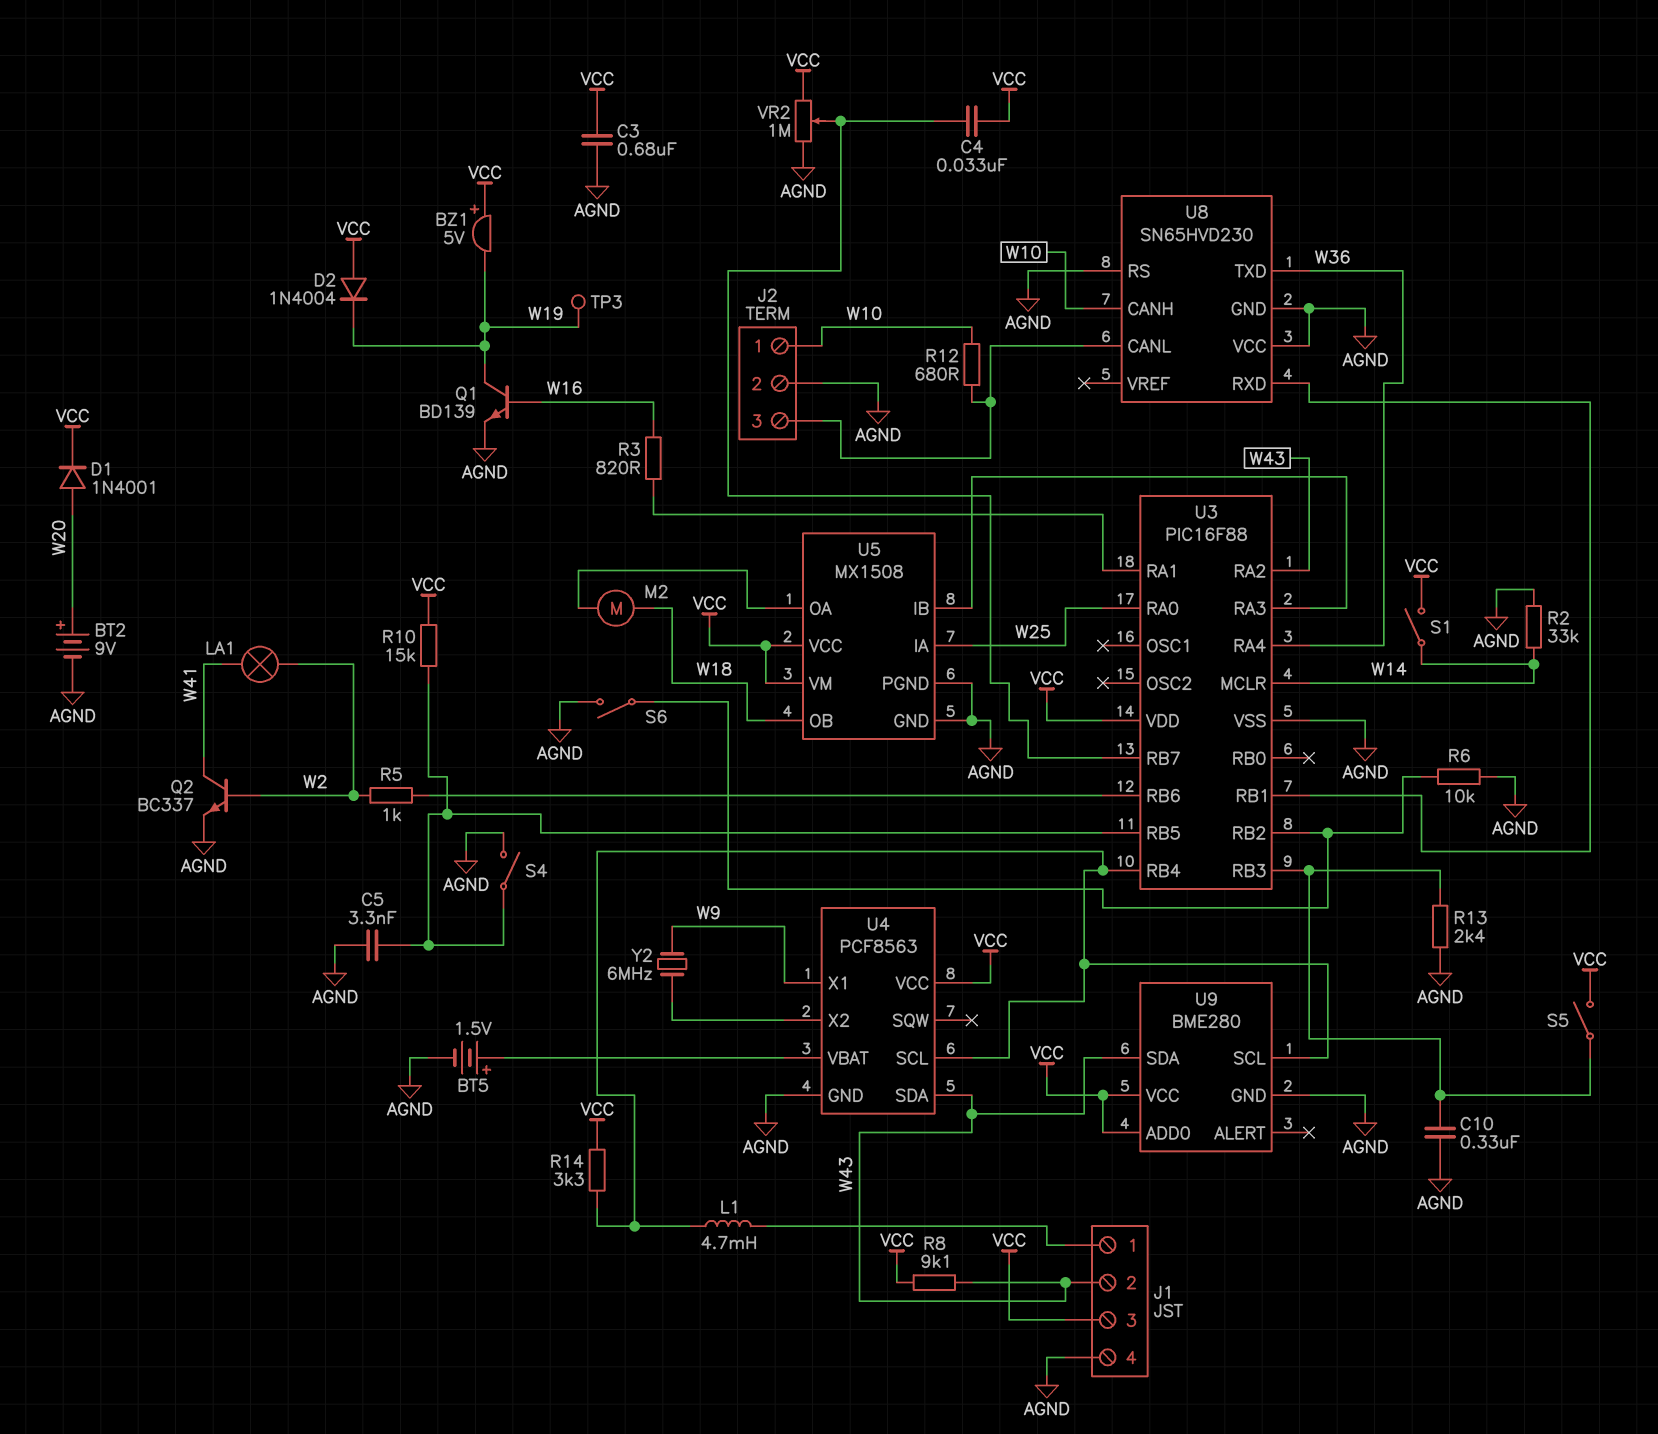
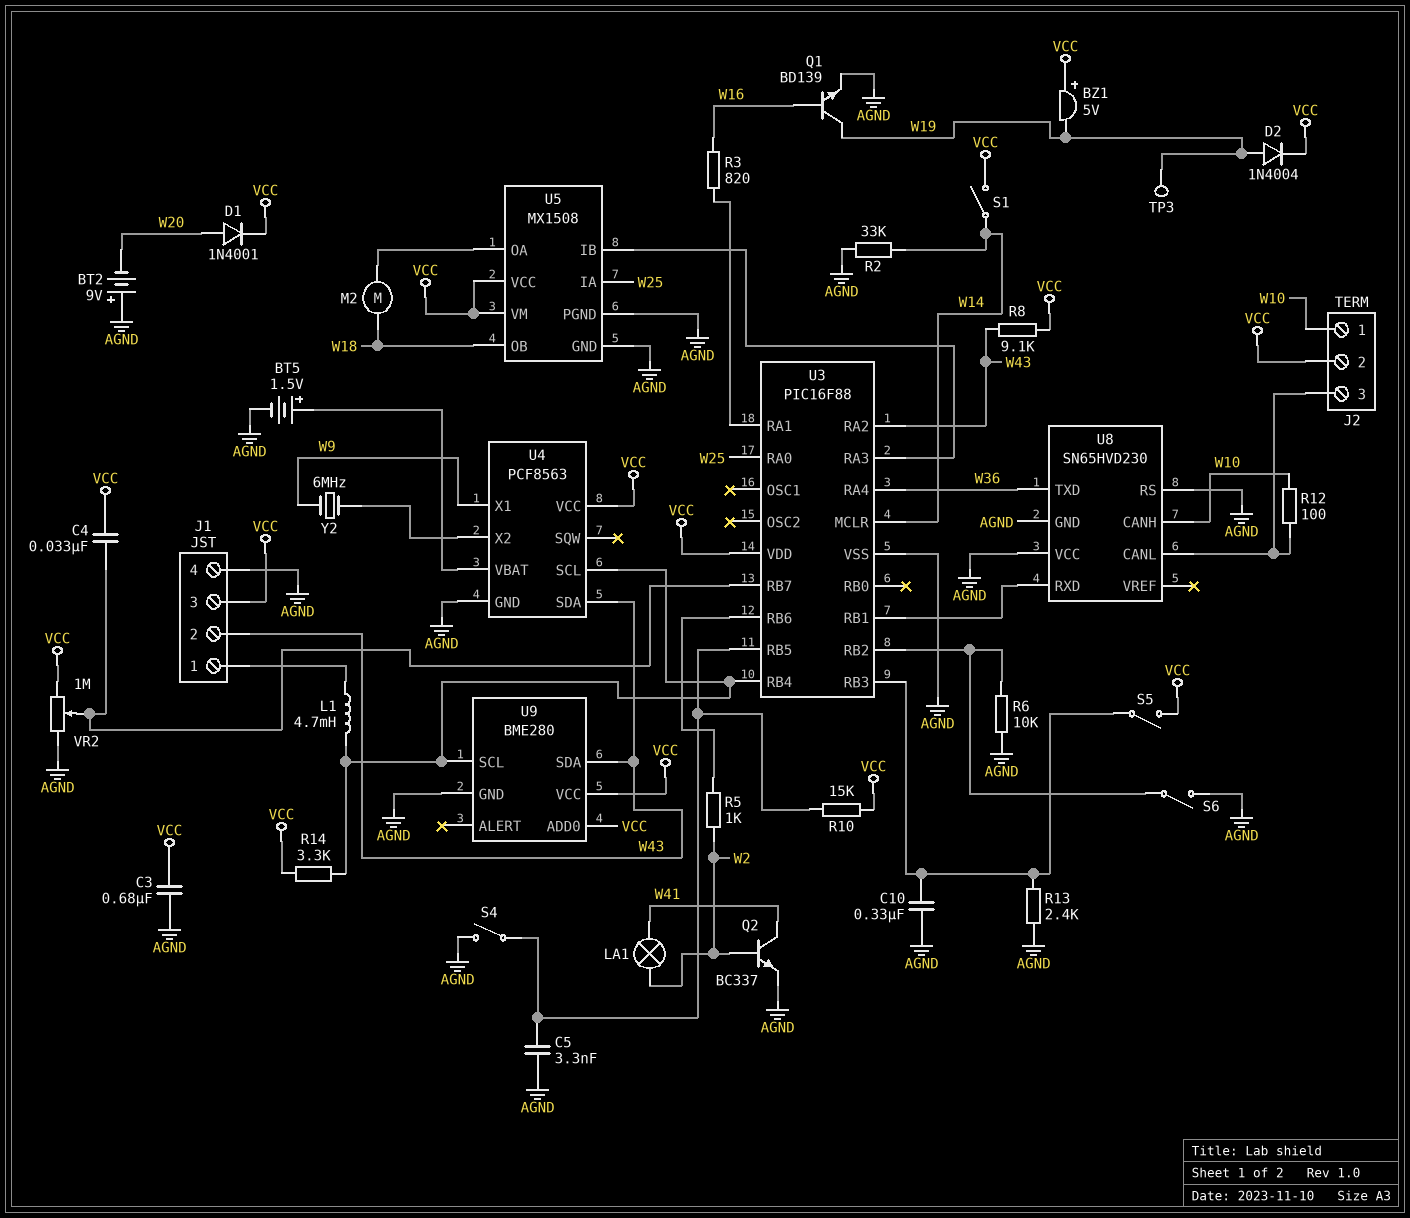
BT2: 9V (plus W20, minus AGND) -> 9V (plus AGND, minus W20)
D2: diode 1N4004 (A VCC, K W19) -> diode 1N4004 (A W19, K VCC)
J2 pin 2: AGND -> VCC
R12: 680 (J2/3, W10) -> 100 (J2/3, W10)

